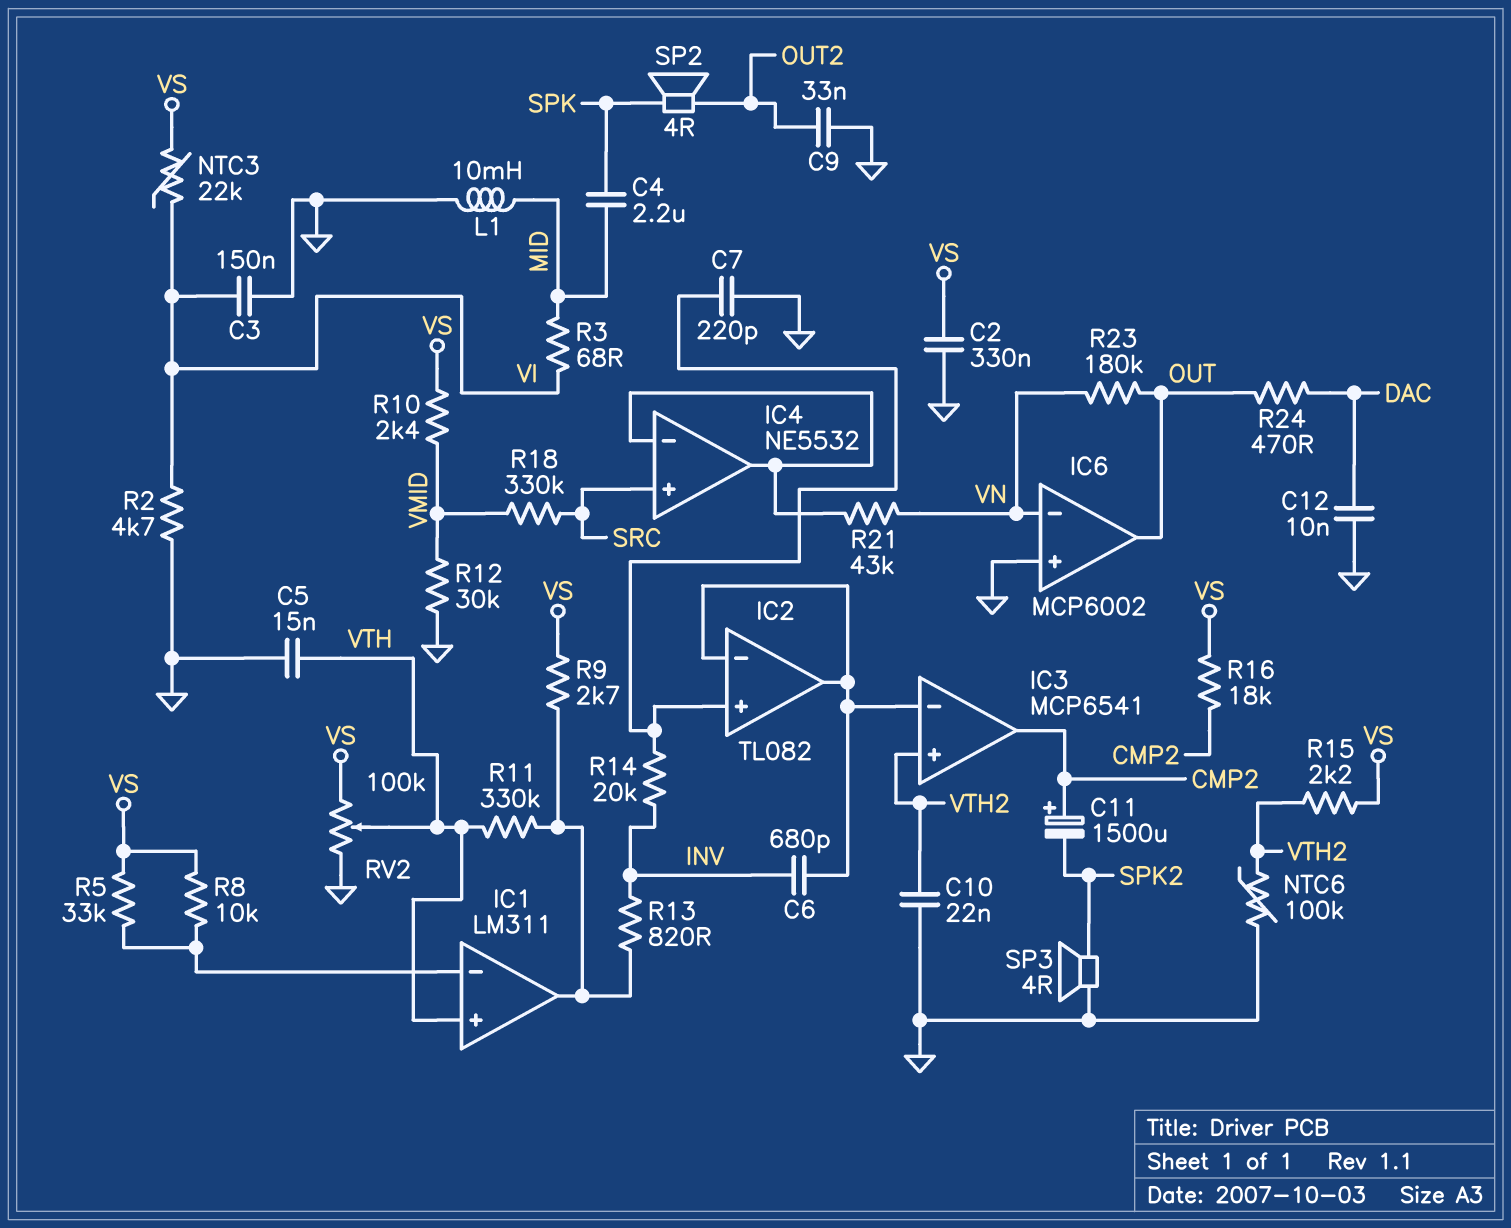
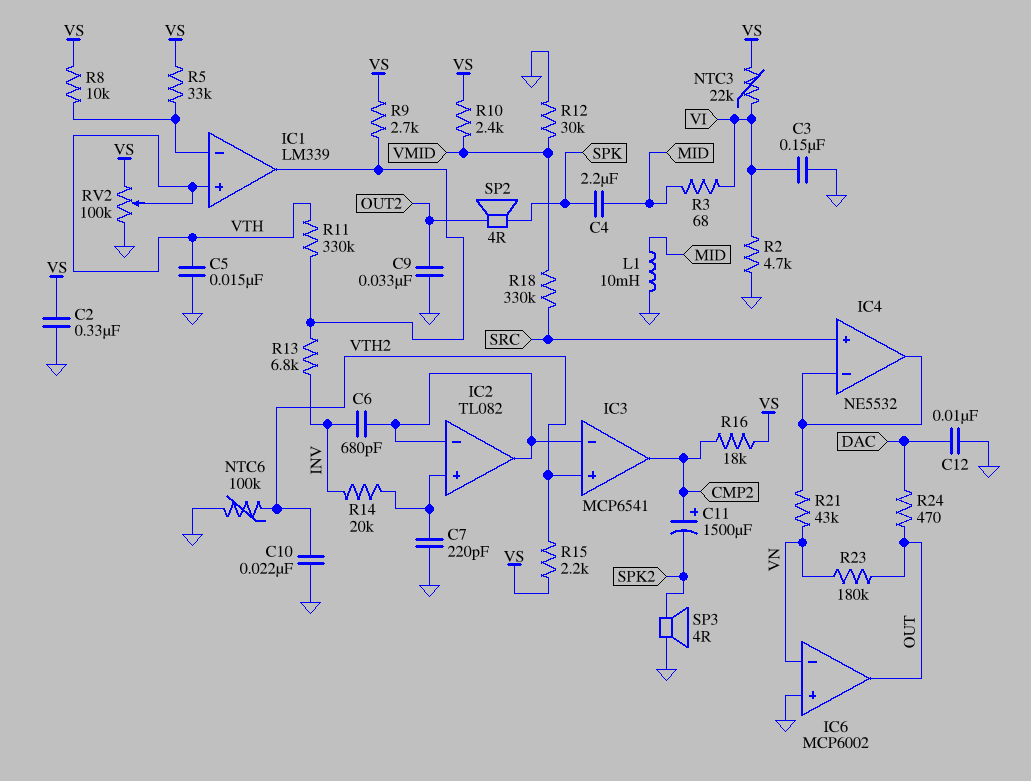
IC1: LM311 -> LM339
R13: 820 (IC1/out, INV) -> 6.8k (IC1/out, INV)

